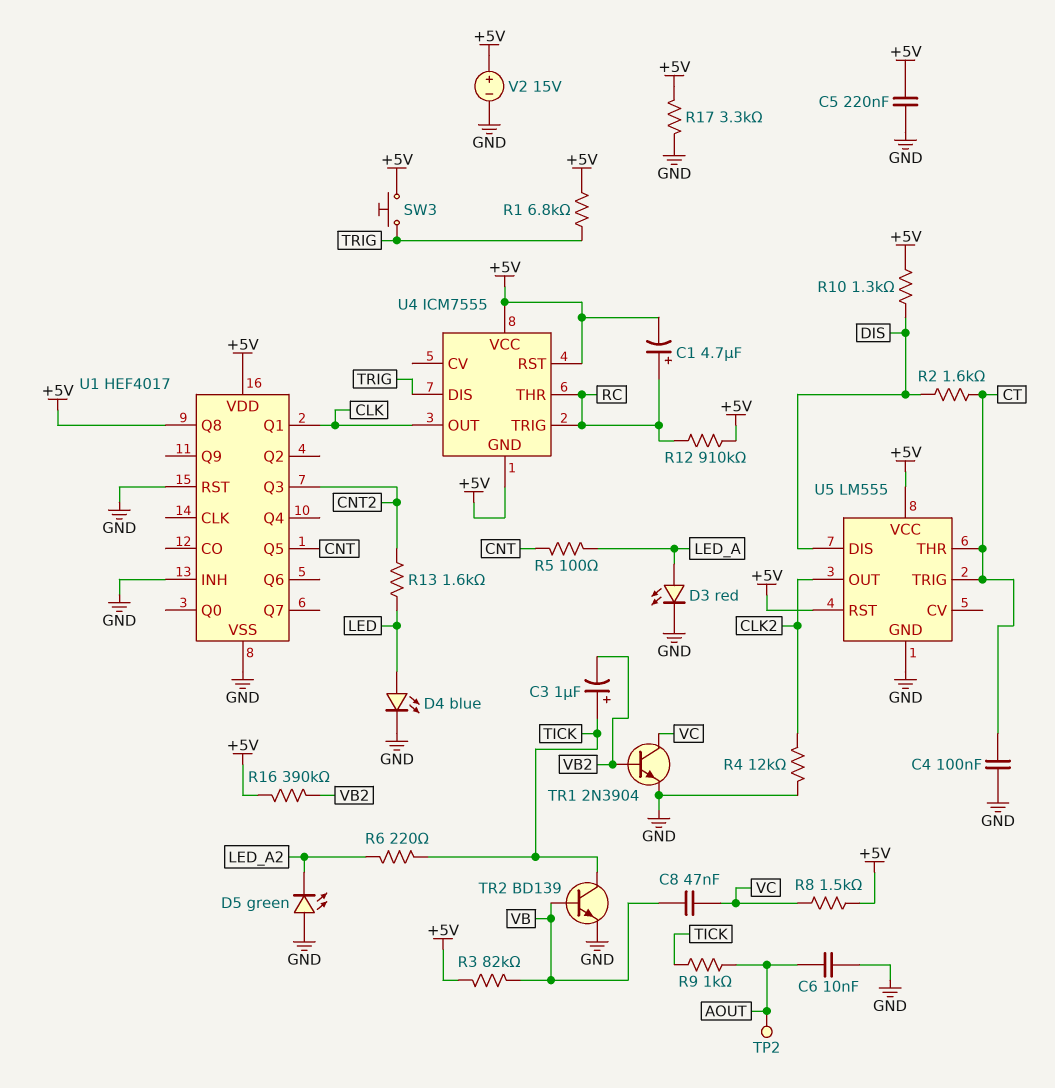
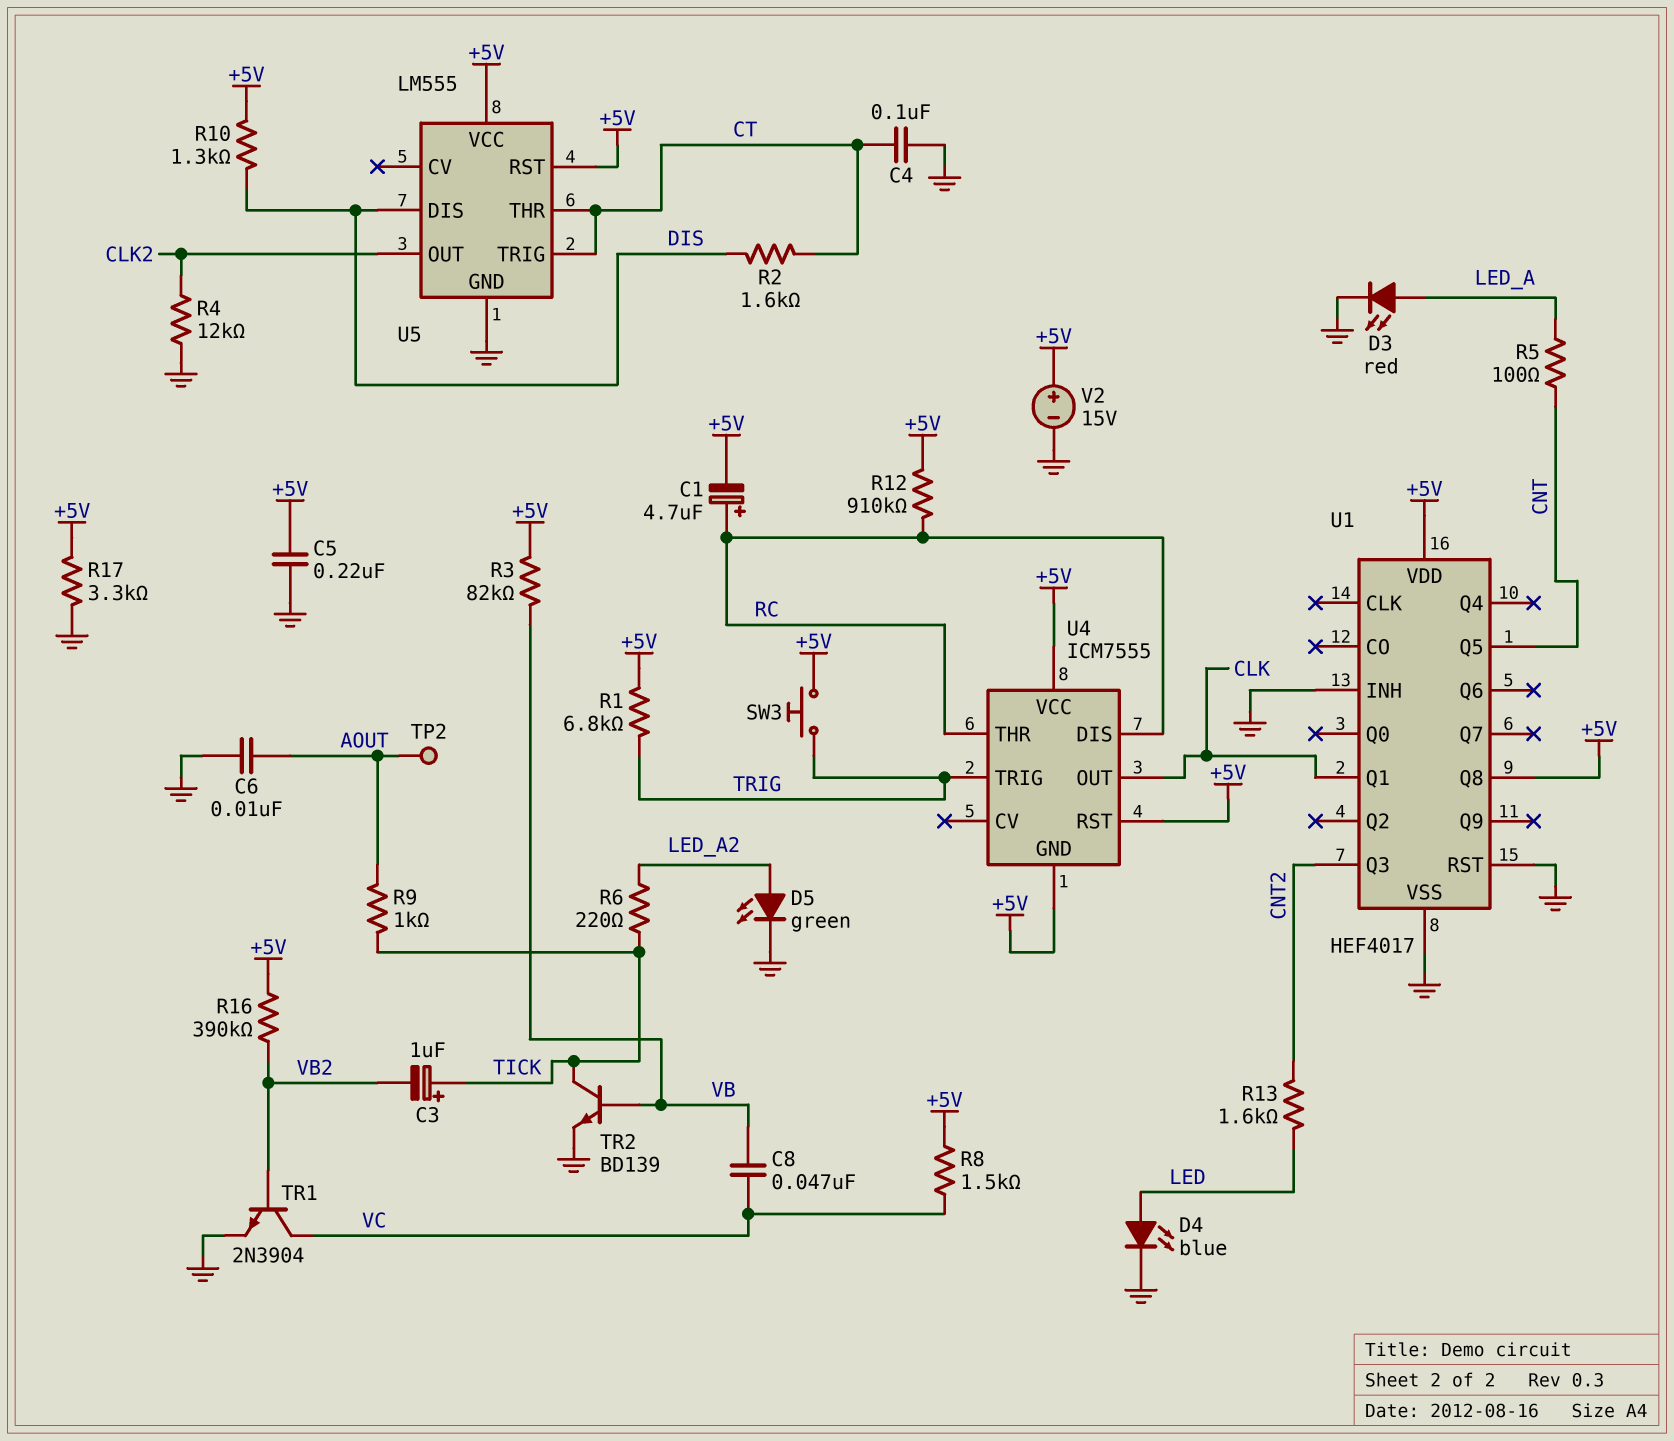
D5: LED green (A GND, K LED_A2) -> LED green (A LED_A2, K GND)
U4 pin DIS: TRIG -> RC
U4 pin TRIG: RC -> TRIG

